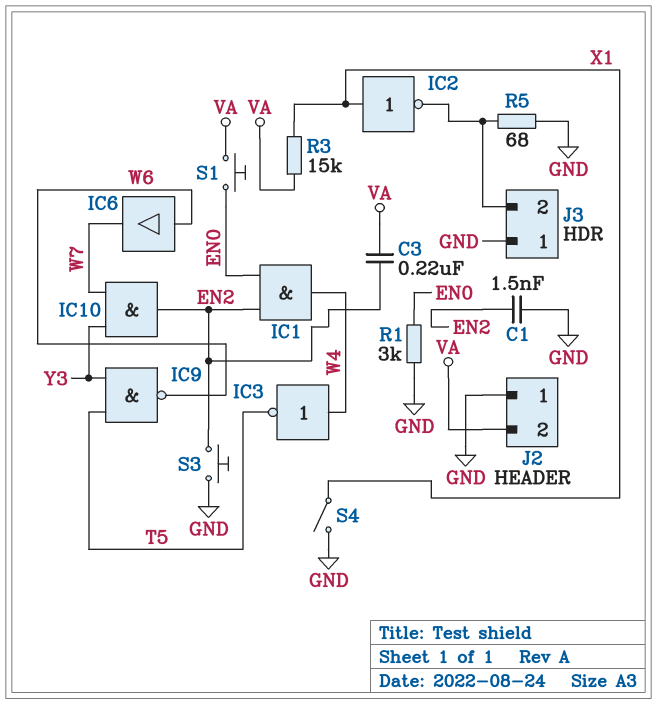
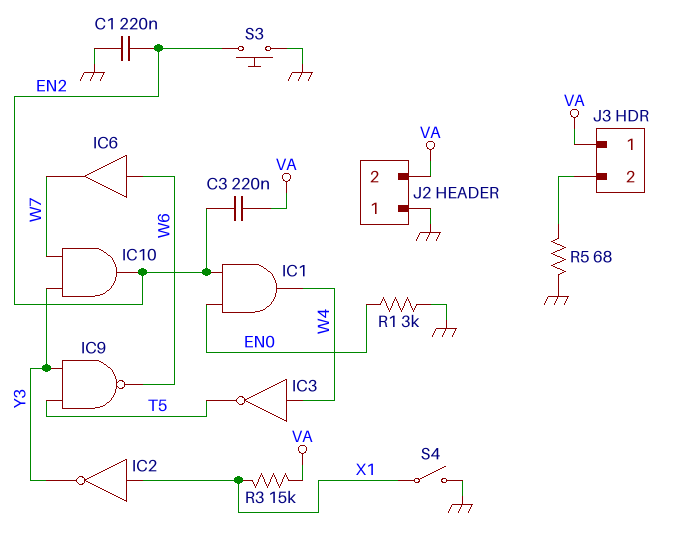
C1: 1.5nF (EN2, GND) -> 220nF (EN2, GND)
IC2: NOT (in X1, out J3/2) -> NOT (in X1, out Y3)
J3 pin 1: GND -> VA
S1: button (EN0, VA) -> none

